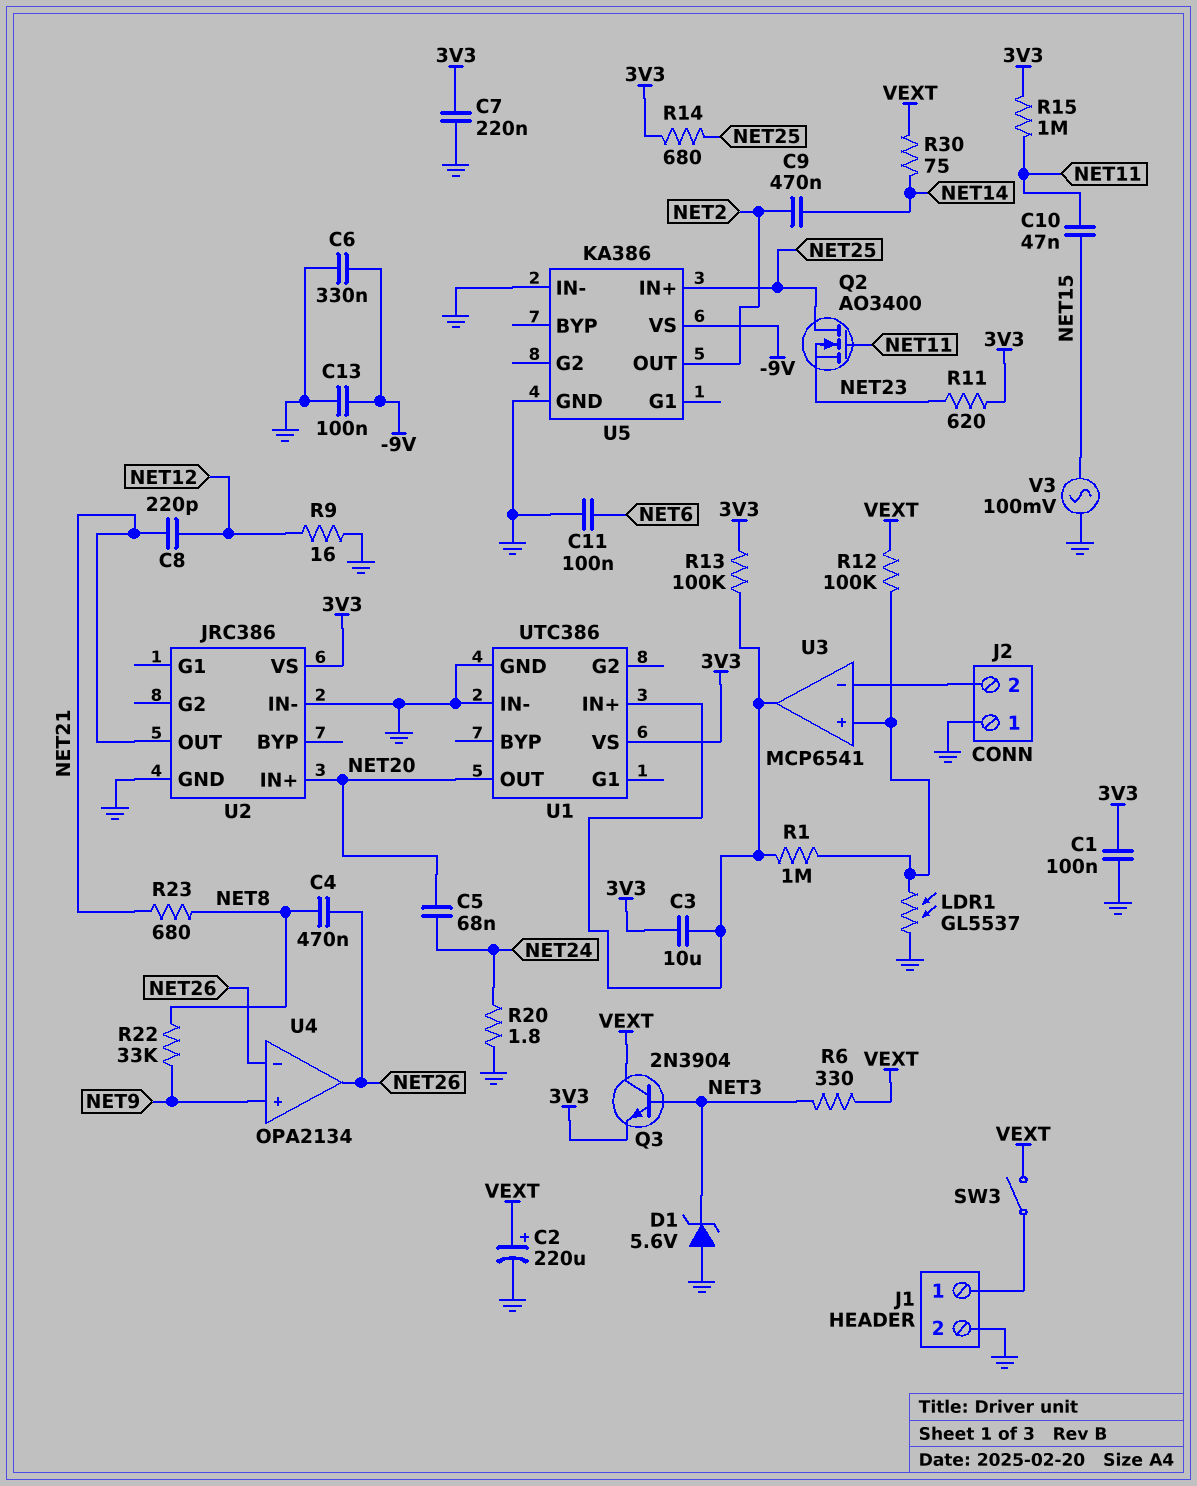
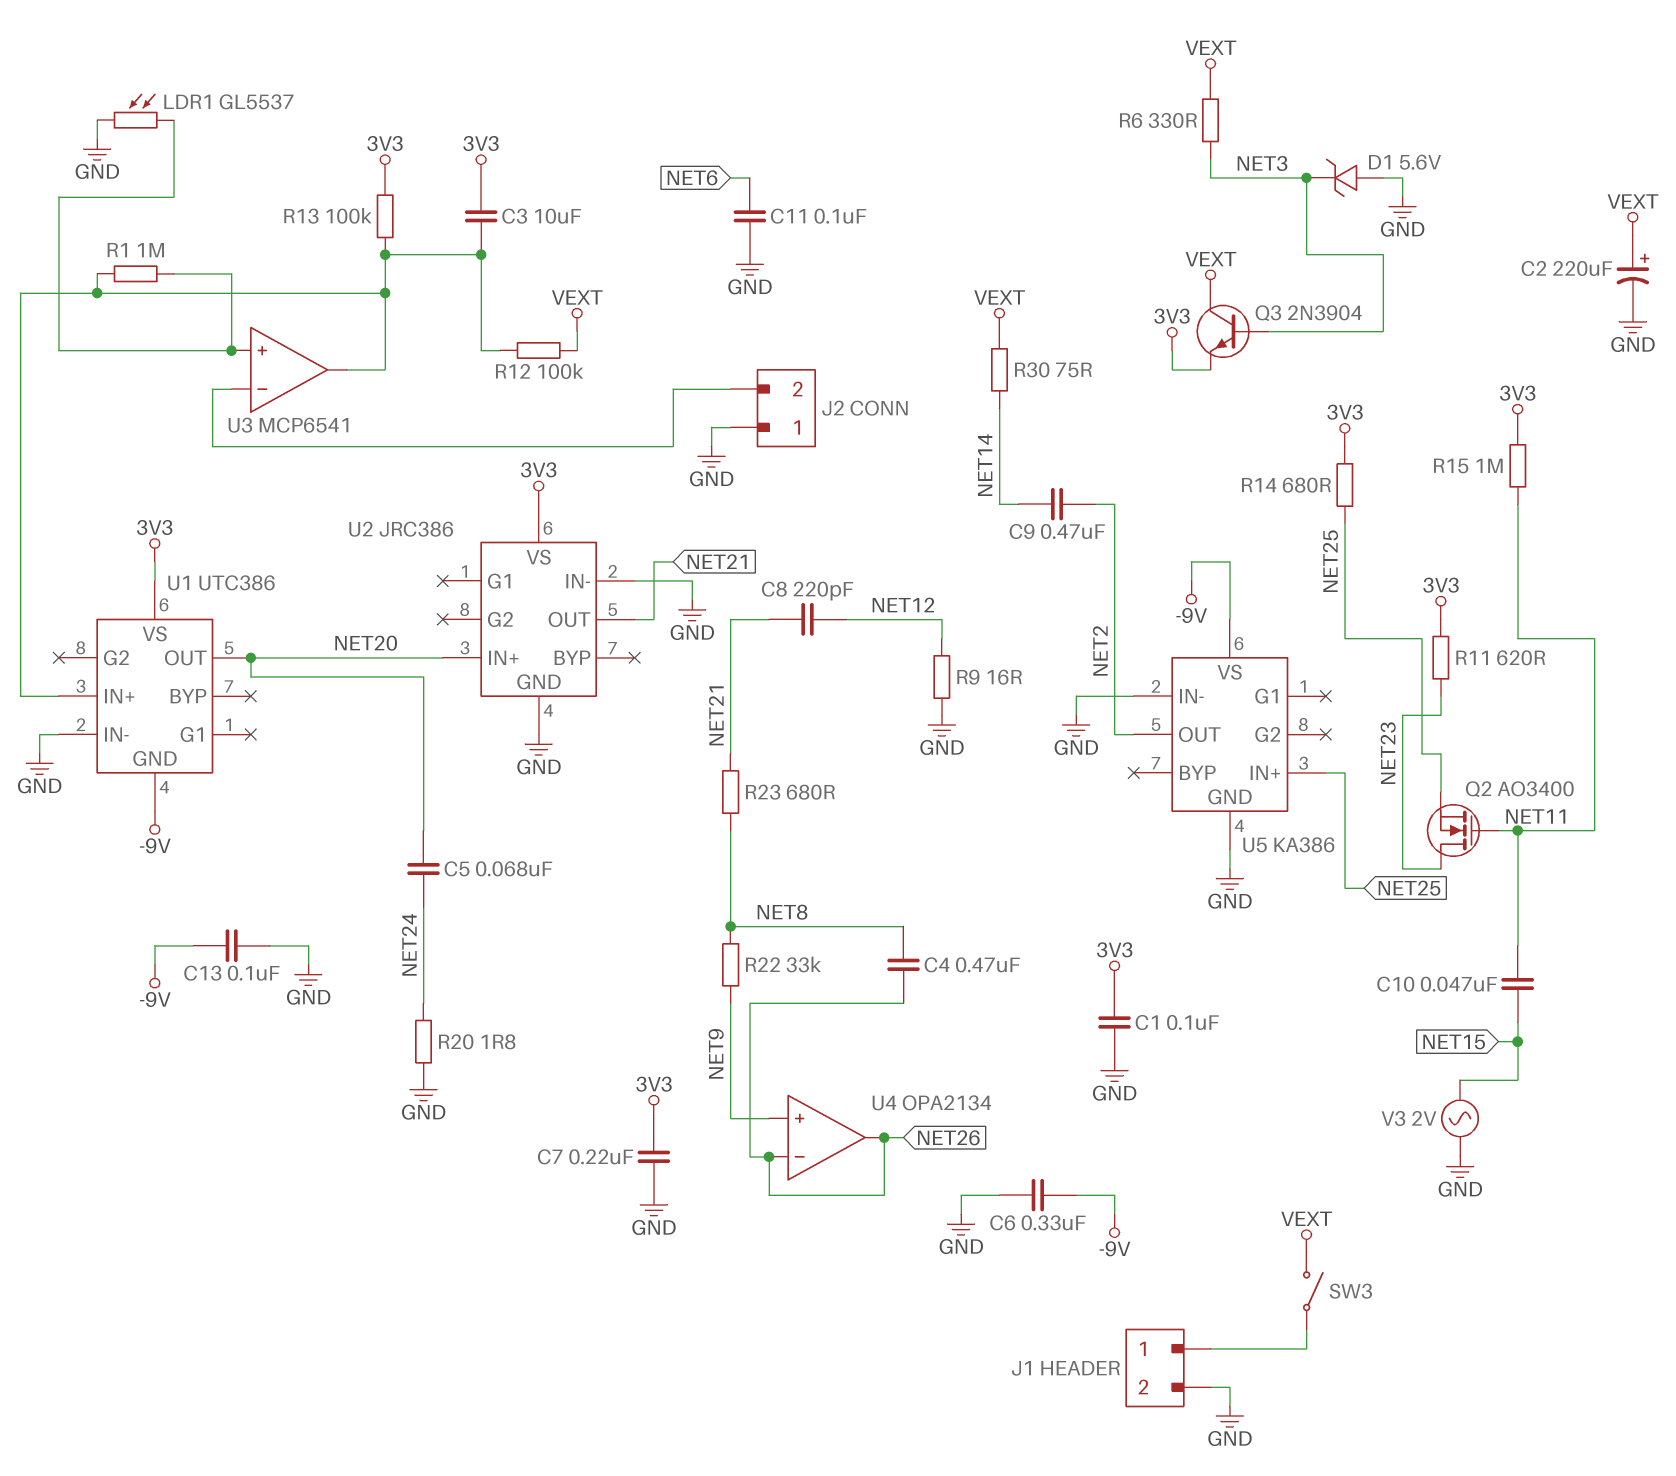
Q2: NMOS AO3400 (G NET11, D NET25, S NET23) -> NMOS AO3400 (G NET11, D NET23, S NET25)
R12: 100k (U3/in+, VEXT) -> 100k (U1/IN+, VEXT)
U1 pin GND: GND -> -9V
V3: AC 100mV (GND, NET15) -> AC 2V (GND, NET15)

